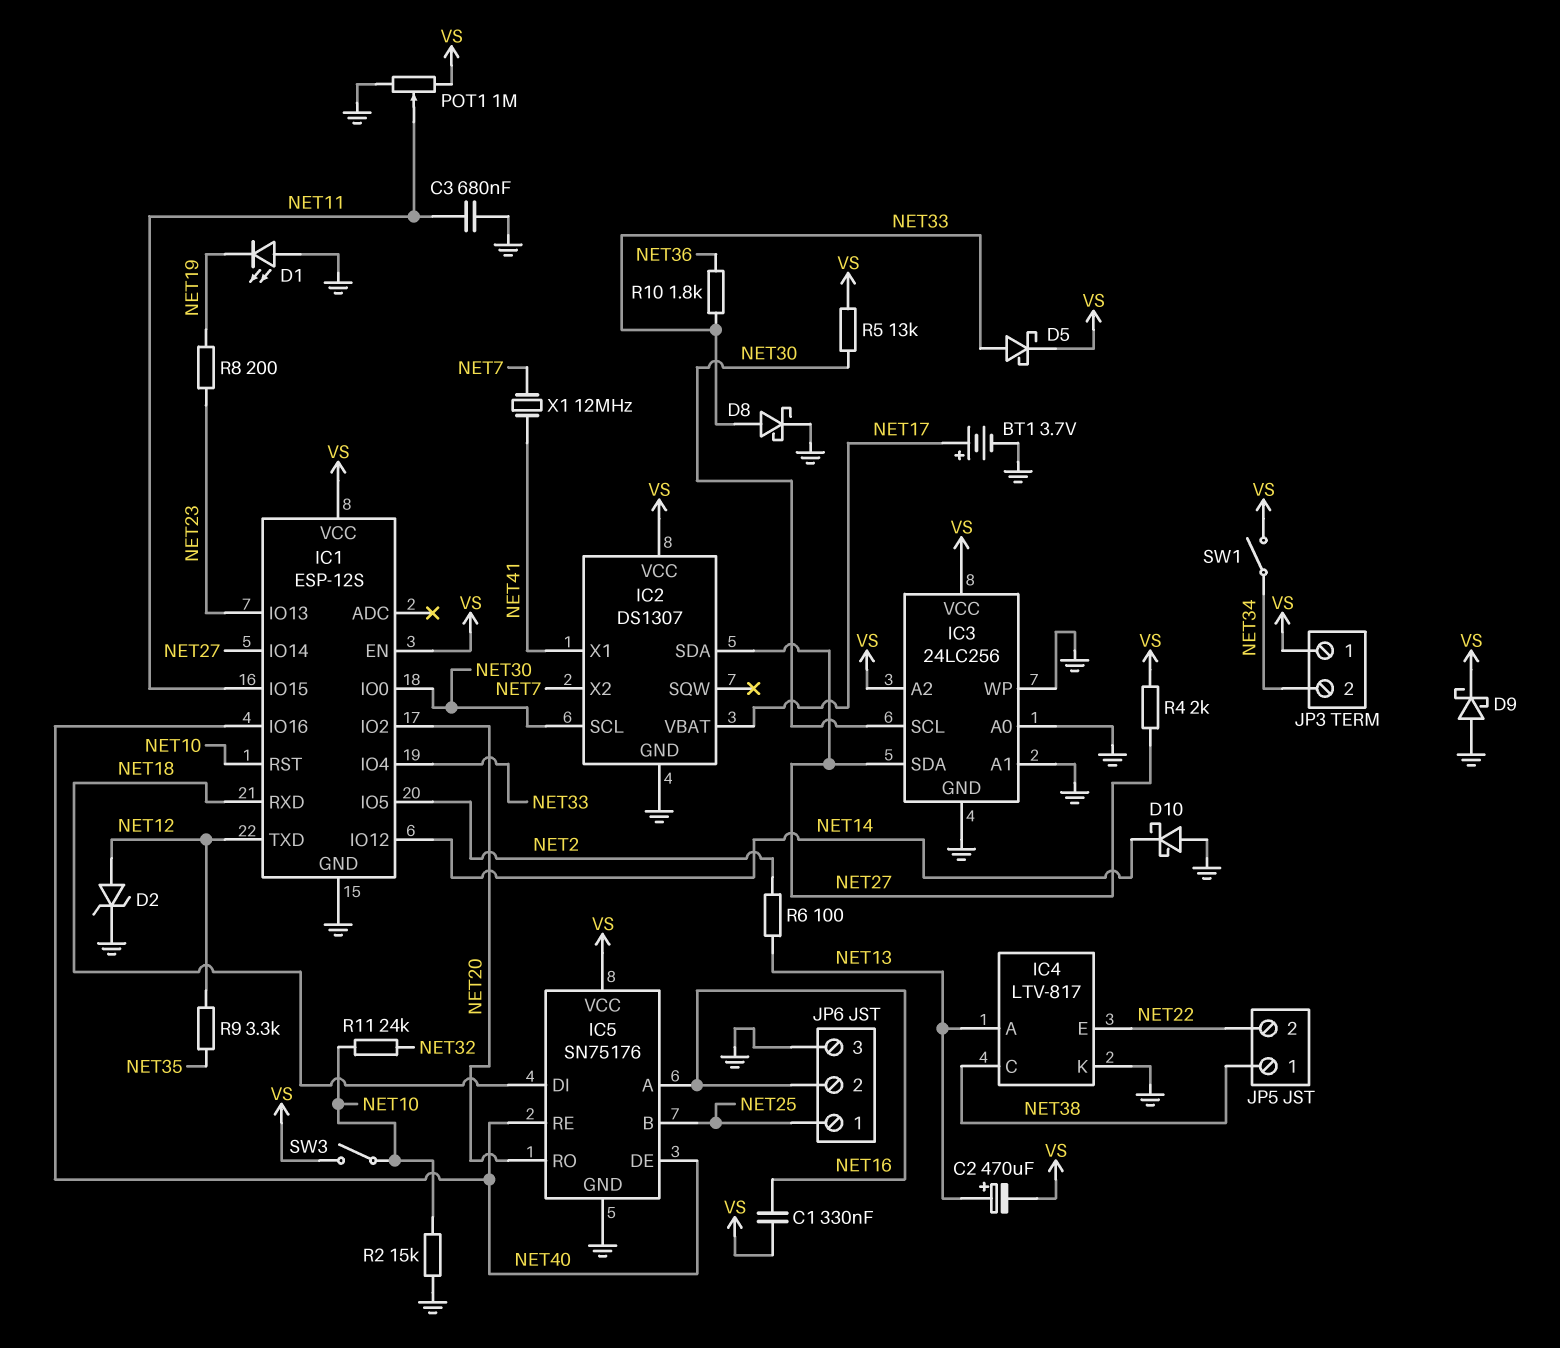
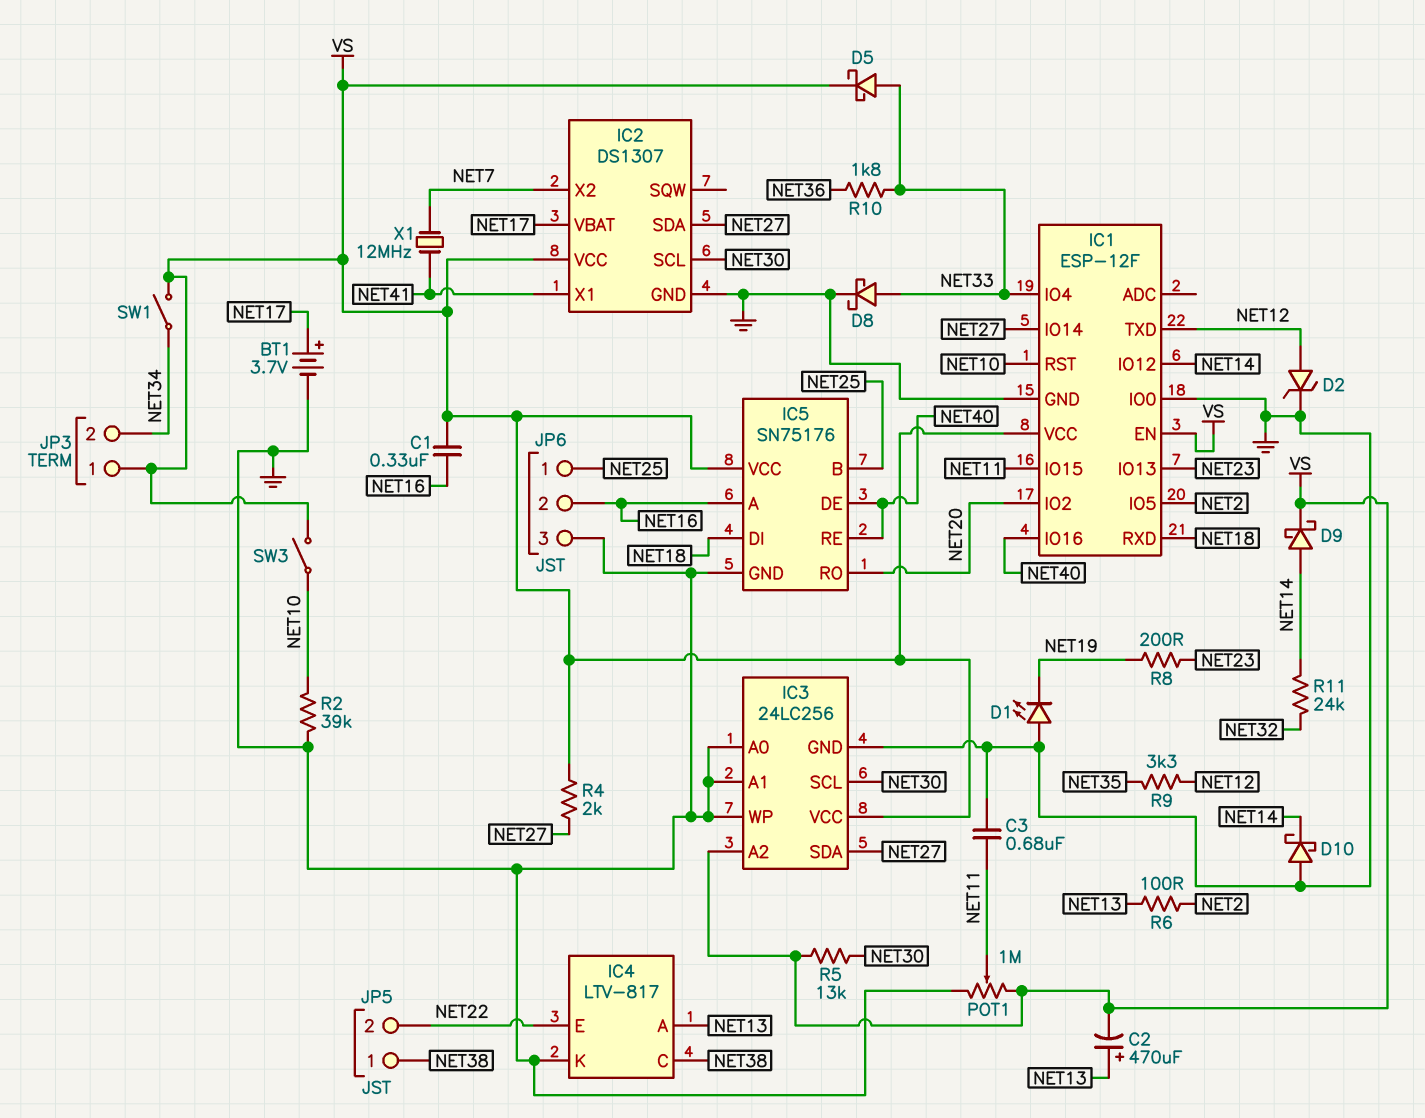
D9: schottky (A GND, K VS) -> schottky (A NET14, K VS)
IC1: ESP-12S -> ESP-12F
IC1 pin IO0: NET30 -> GND
R2: 15k (GND, NET10) -> 39k (GND, NET10)
R11: 24k (NET10, NET32) -> 24k (NET14, NET32)

